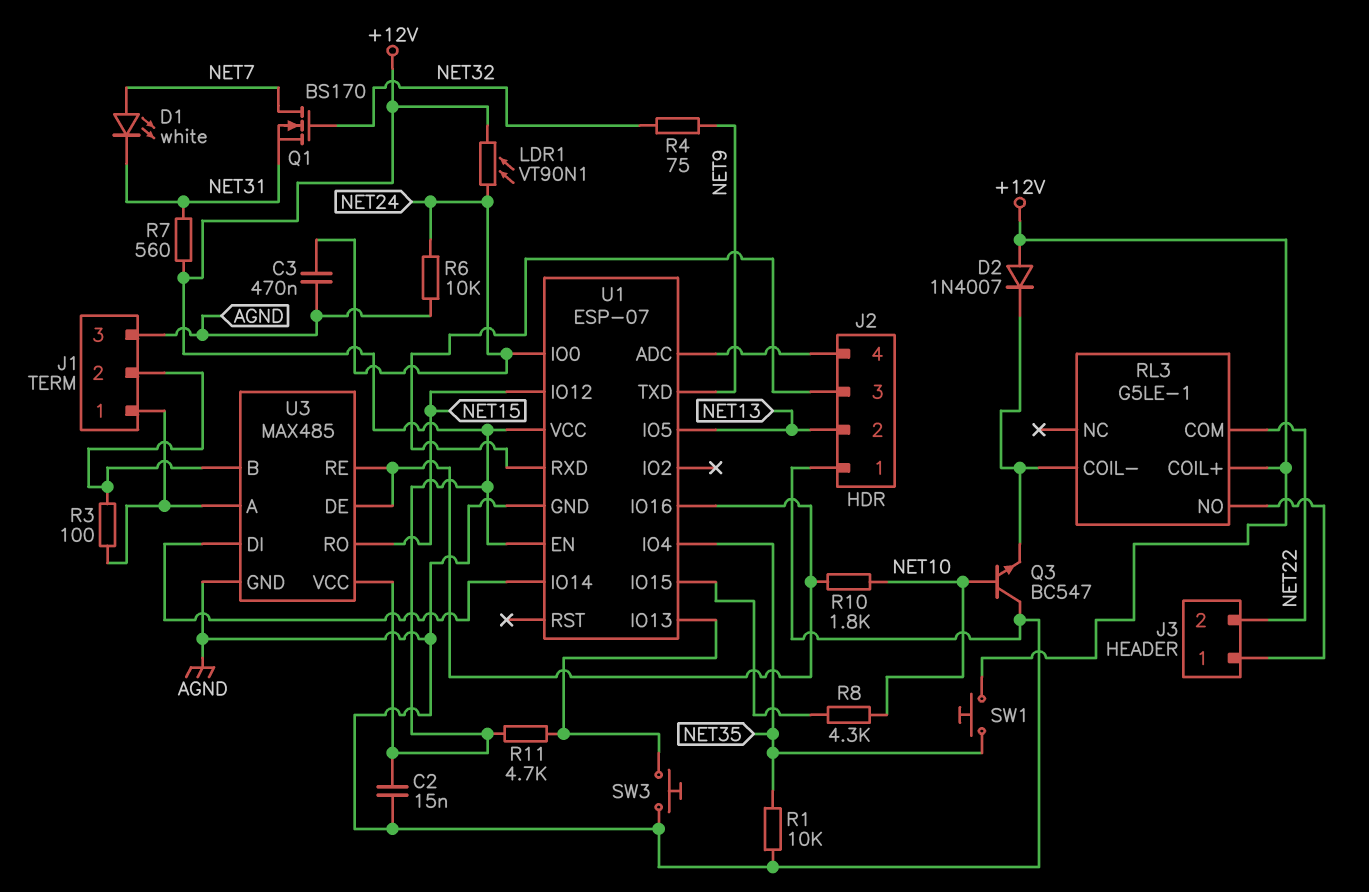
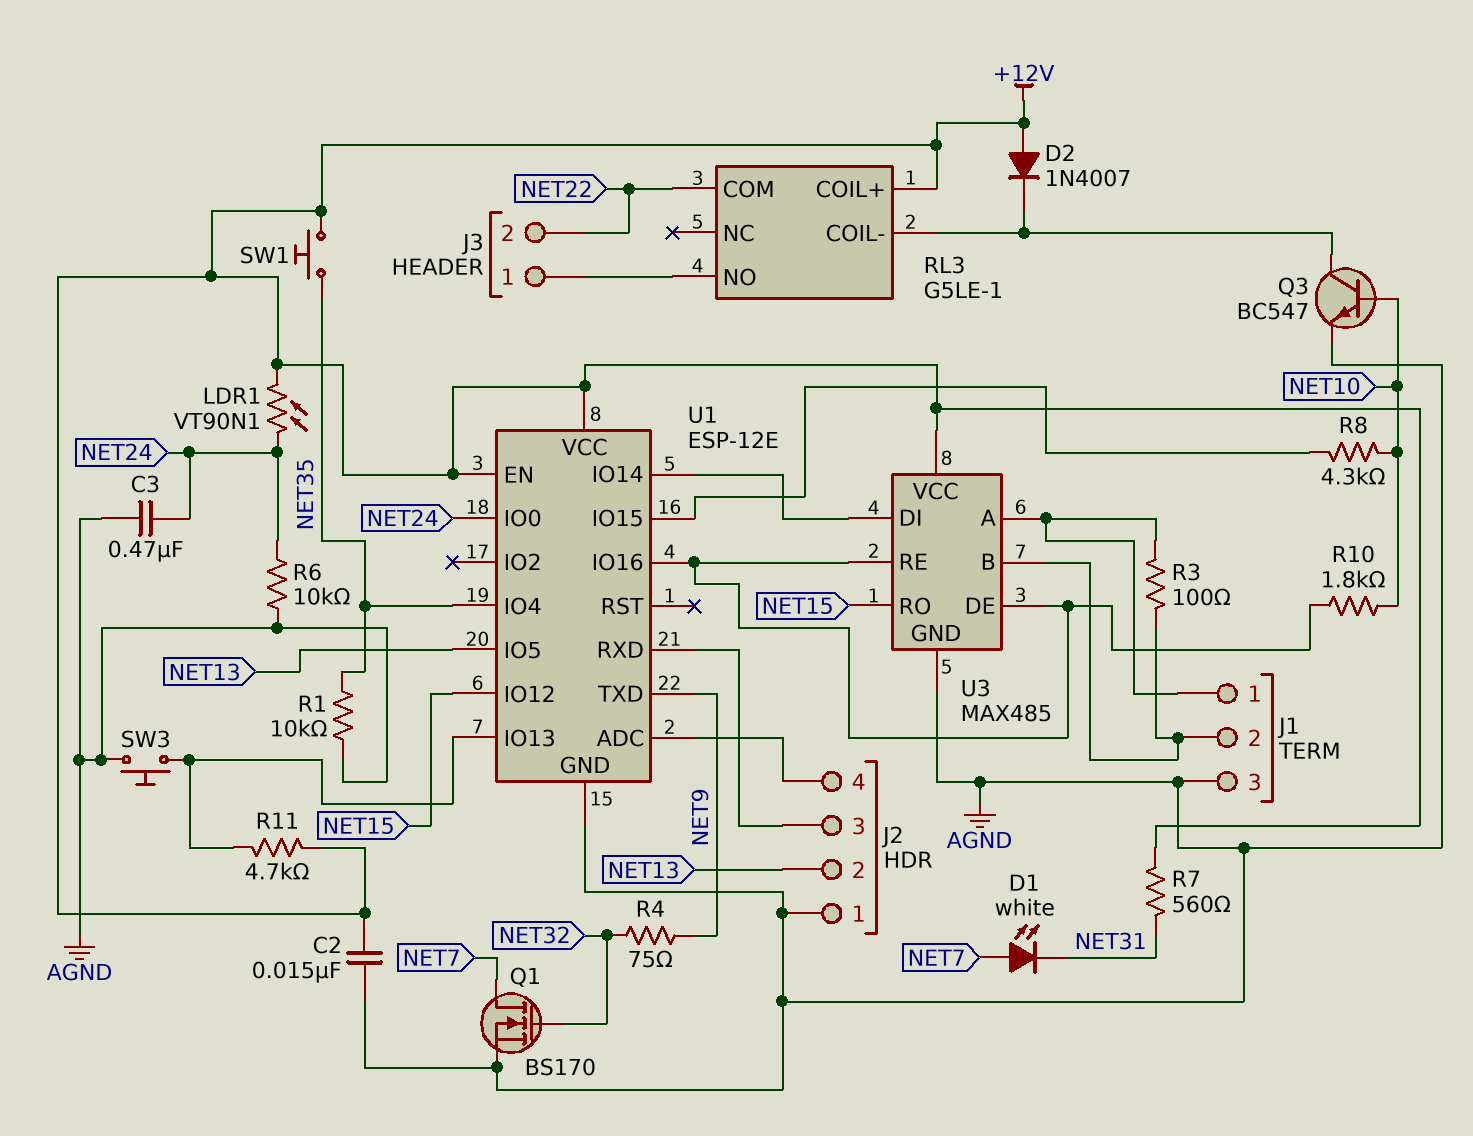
Q1: NMOS BS170 (G NET32, D NET7, S NET31) -> NMOS BS170 (G NET32, D NET7, S AGND)
Q3: NPN BC547 (B NET10, C AGND, E RL3/COIL-) -> NPN BC547 (B NET10, C RL3/COIL-, E AGND)
U1: ESP-07 -> ESP-12E

